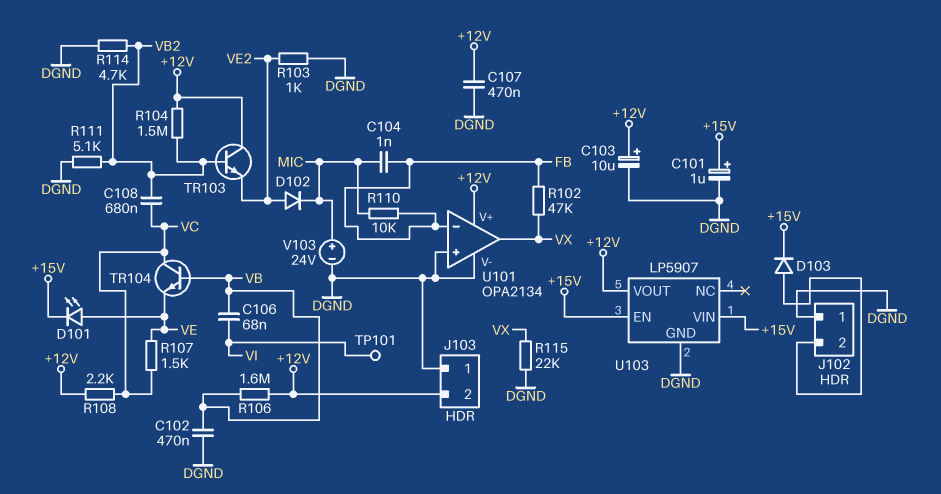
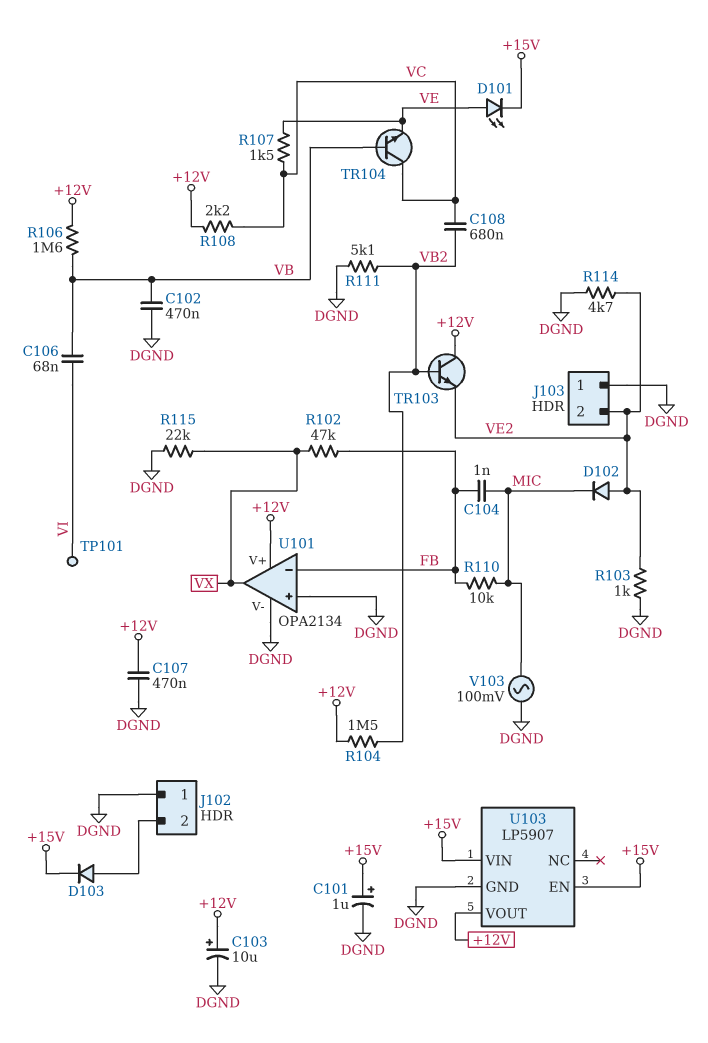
J103 pin 2: +12V -> VE2
R114: 4.7k (DGND, VB2) -> 4.7k (DGND, VE2)
V103: 24V (plus MIC, minus DGND) -> AC 100mV (DGND, MIC)

